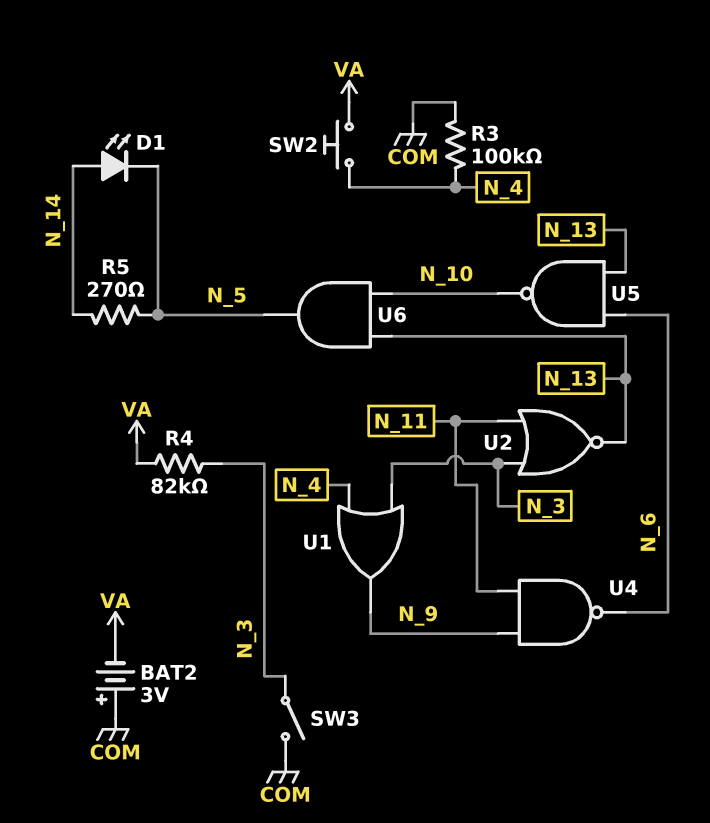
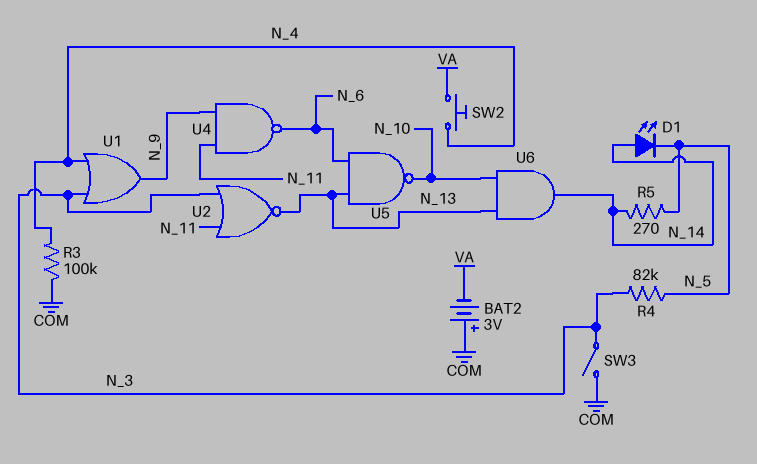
R4: 82k (N_3, VA) -> 82k (N_3, N_5)
U6: AND (in N_10, in N_13, out N_5) -> AND (in N_10, in N_13, out N_14)

